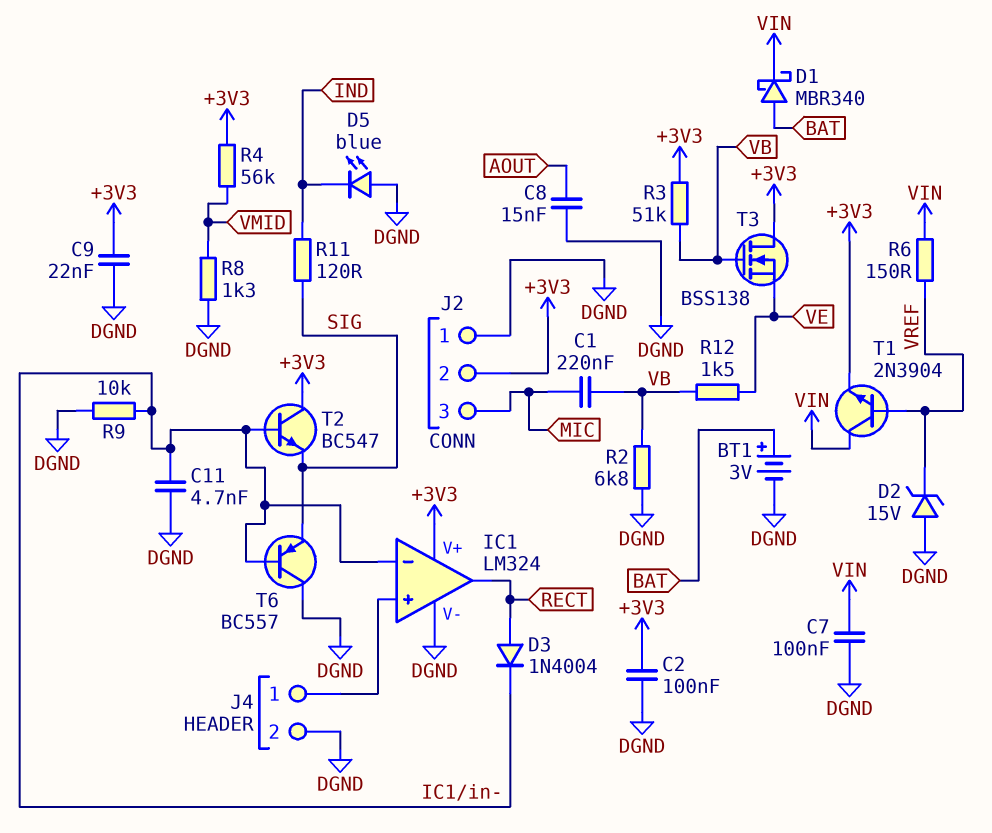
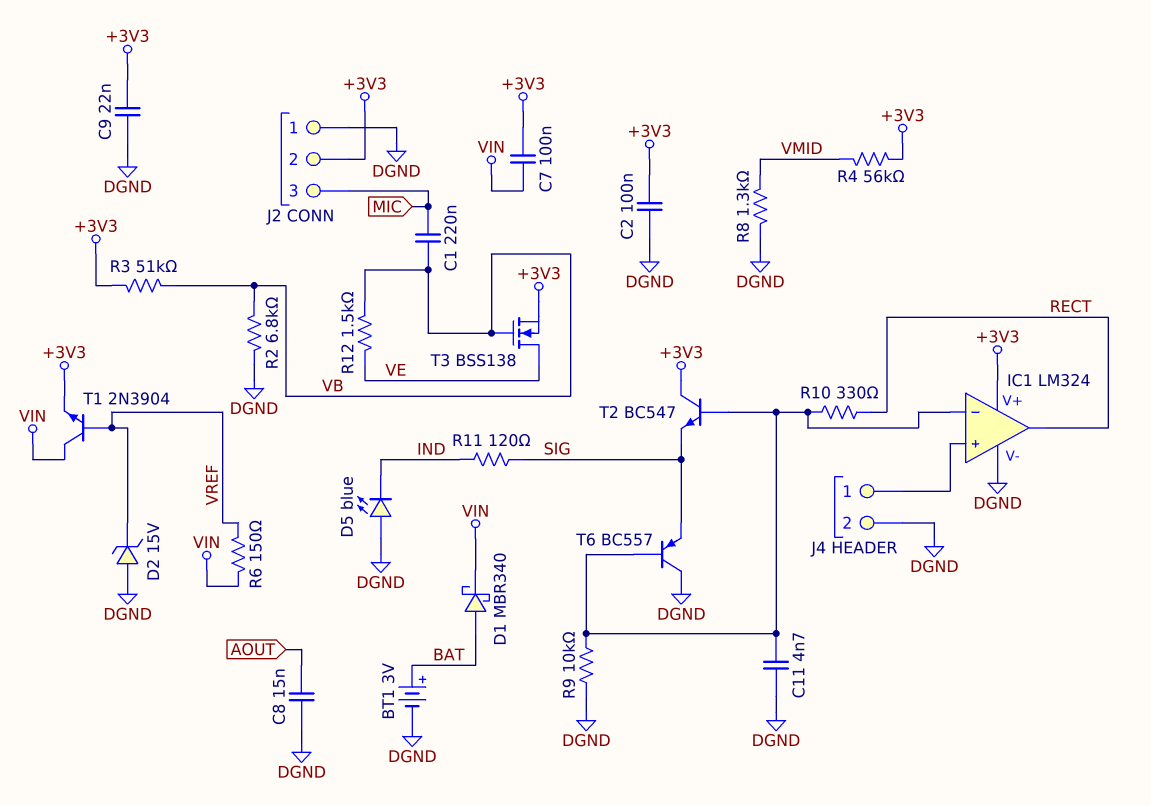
C7: 100nF (DGND, VIN) -> 100nF (+3V3, VIN)
D3: diode 1N4004 (A RECT, K IC1/in-) -> none
R10: none -> 330 (IC1/in-, RECT)
T3: NMOS BSS138 (G VB, D +3V3, S VE) -> NMOS BSS138 (G VB, D VE, S +3V3)

